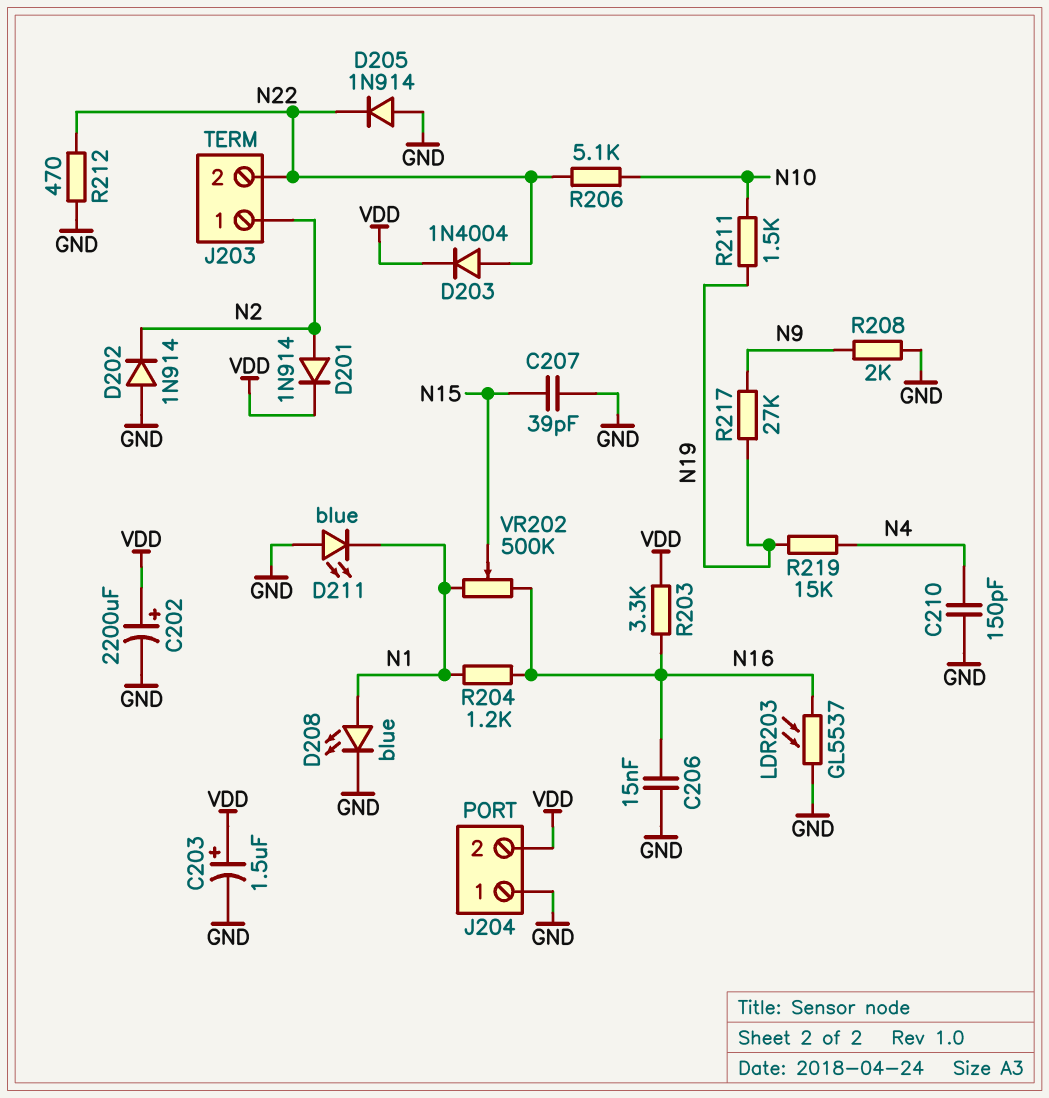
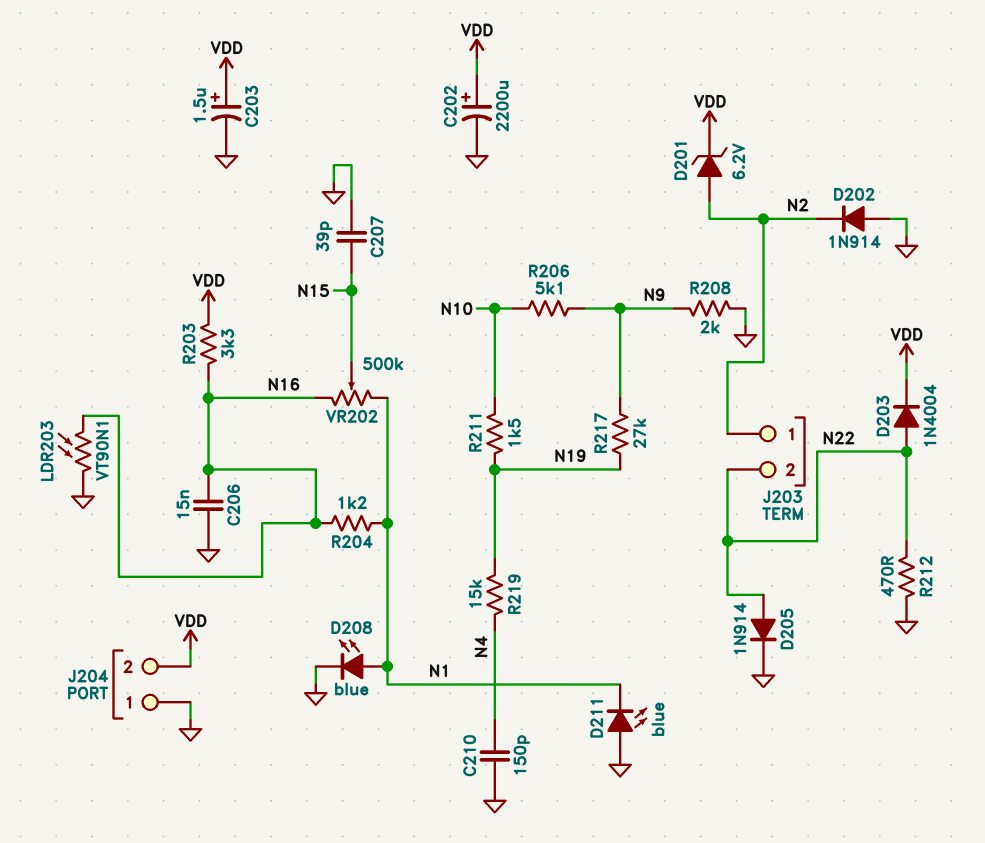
D201: diode 1N914 (A N2, K VDD) -> zener 6.2V (A N2, K VDD)
D205: diode 1N914 (A GND, K N22) -> diode 1N914 (A N22, K GND)
LDR203: GL5537 (GND, N16) -> VT90N1 (GND, N16)
R206: 5.1k (N10, N22) -> 5.1k (N9, N10)

